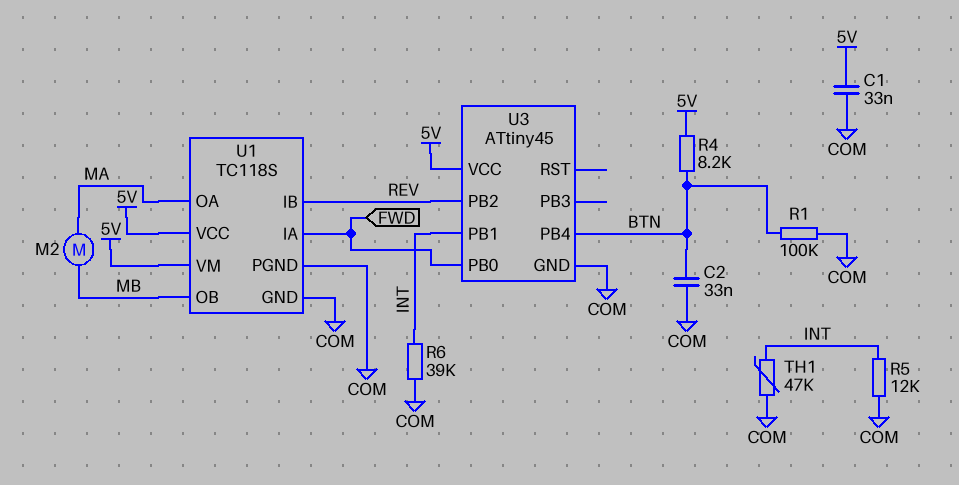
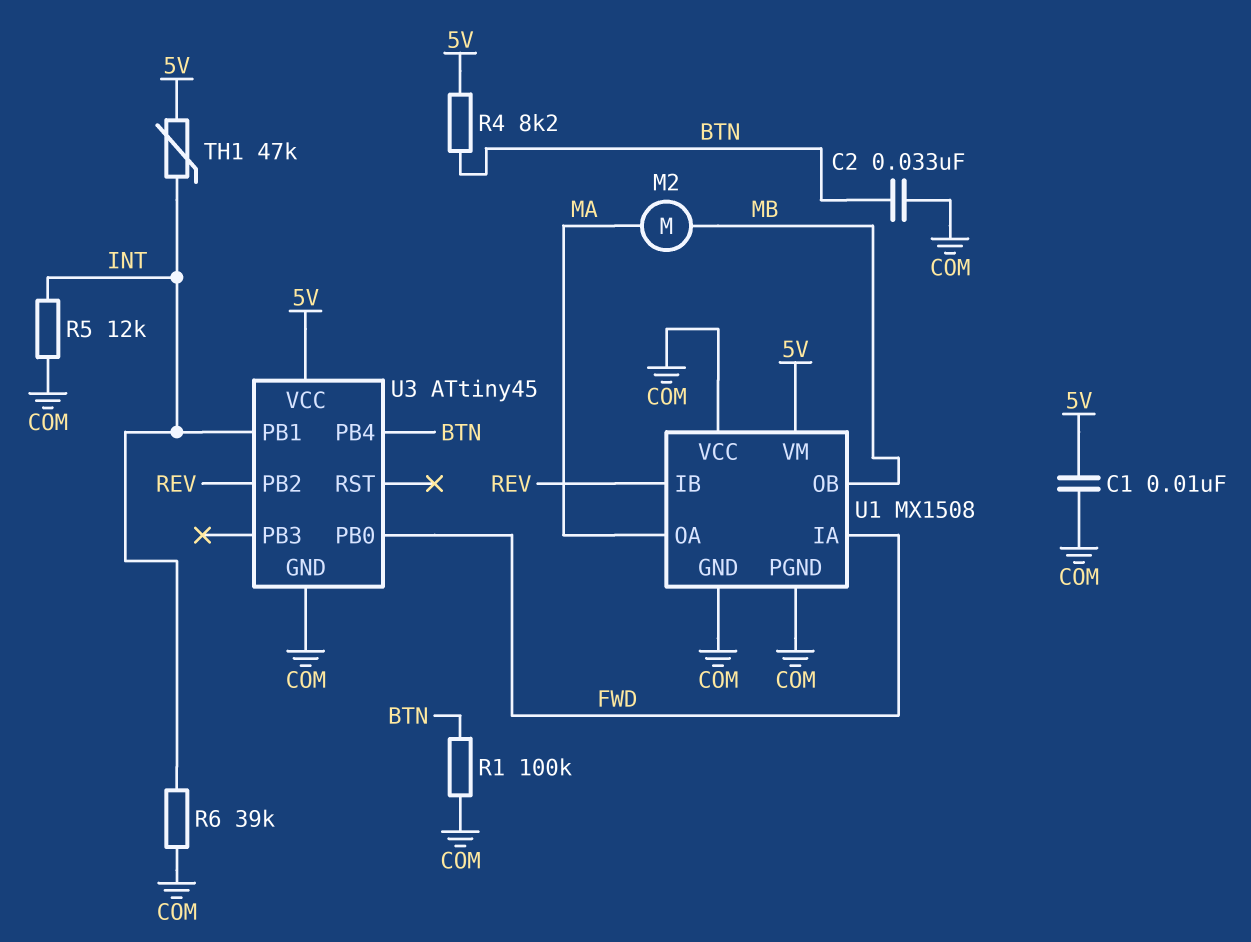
C1: 33nF (5V, COM) -> 10nF (5V, COM)
TH1: 47k (COM, INT) -> 47k (5V, INT)
U1: TC118S -> MX1508
U1 pin VCC: 5V -> COM

